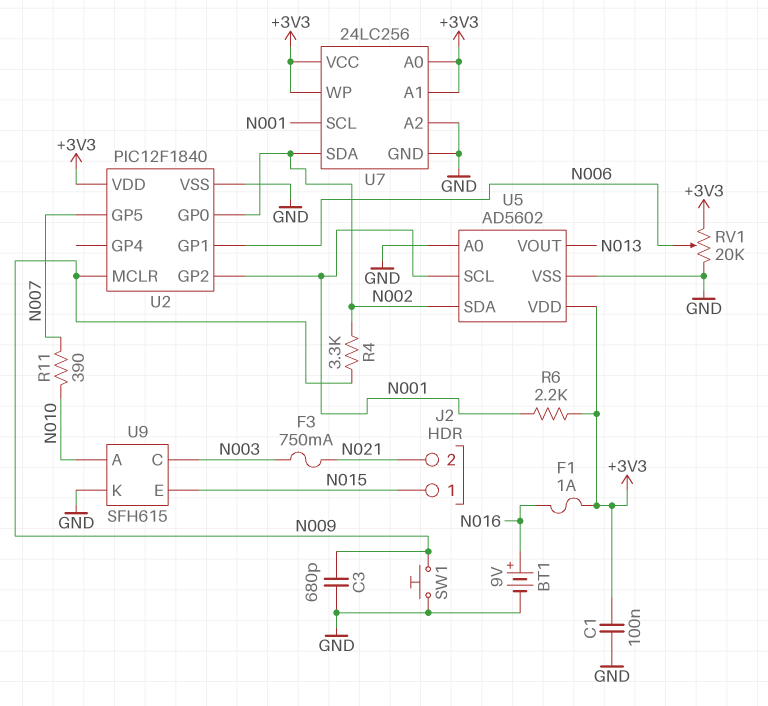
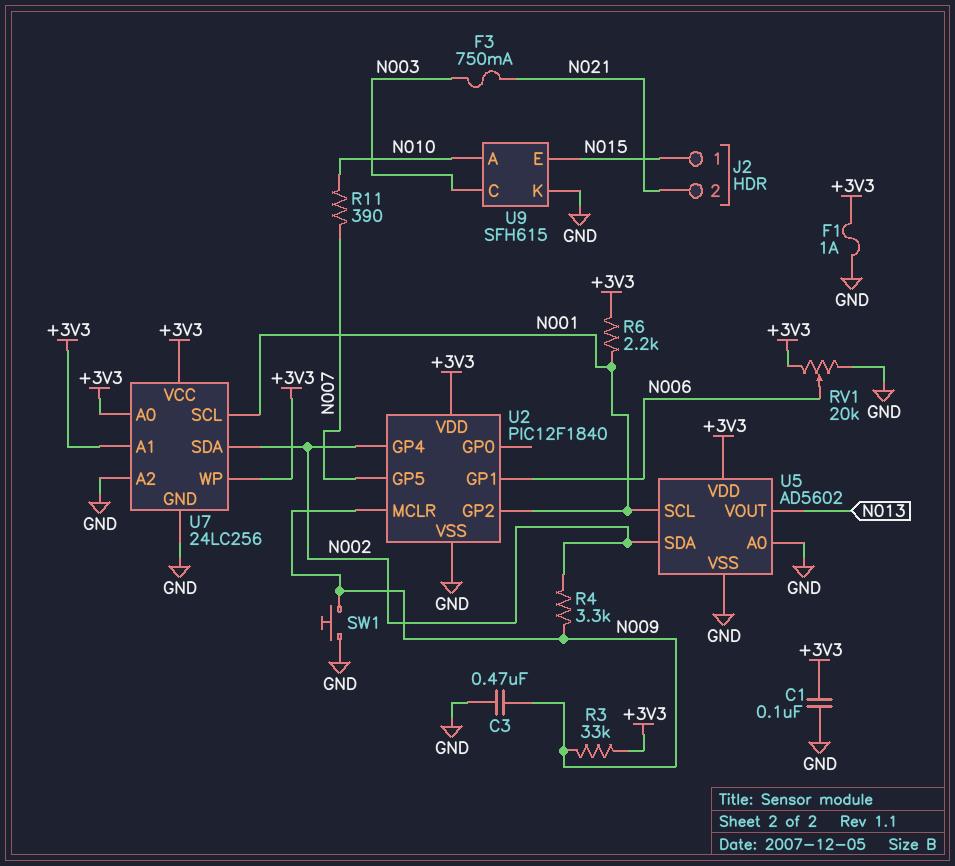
BT1: 9V (plus N016, minus GND) -> none
C3: 680pF (GND, N009) -> 470nF (GND, N009)
F1: 1A (+3V3, N016) -> 1A (+3V3, GND)
R3: none -> 33k (+3V3, N009)
U2 pin GP0: N002 -> none
U2 pin GP4: none -> N002

